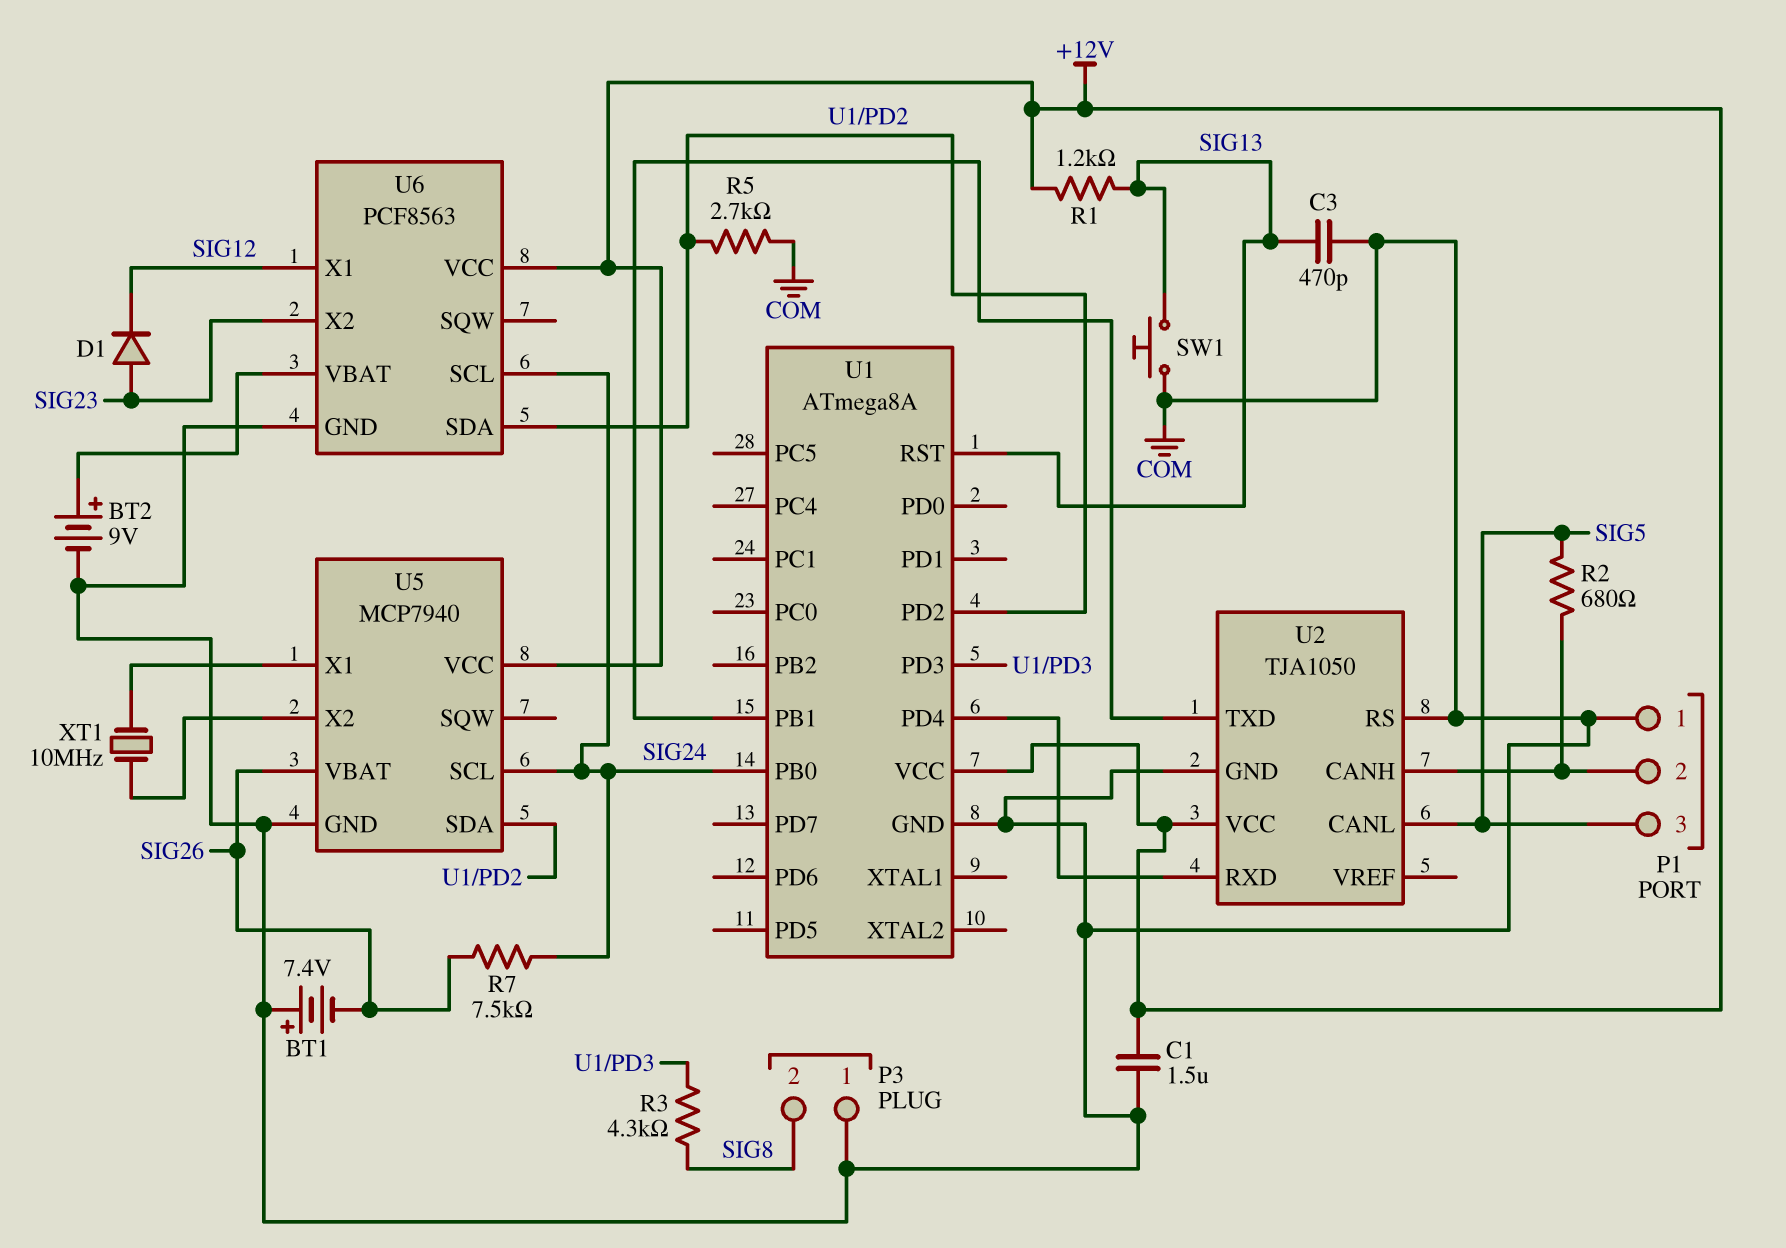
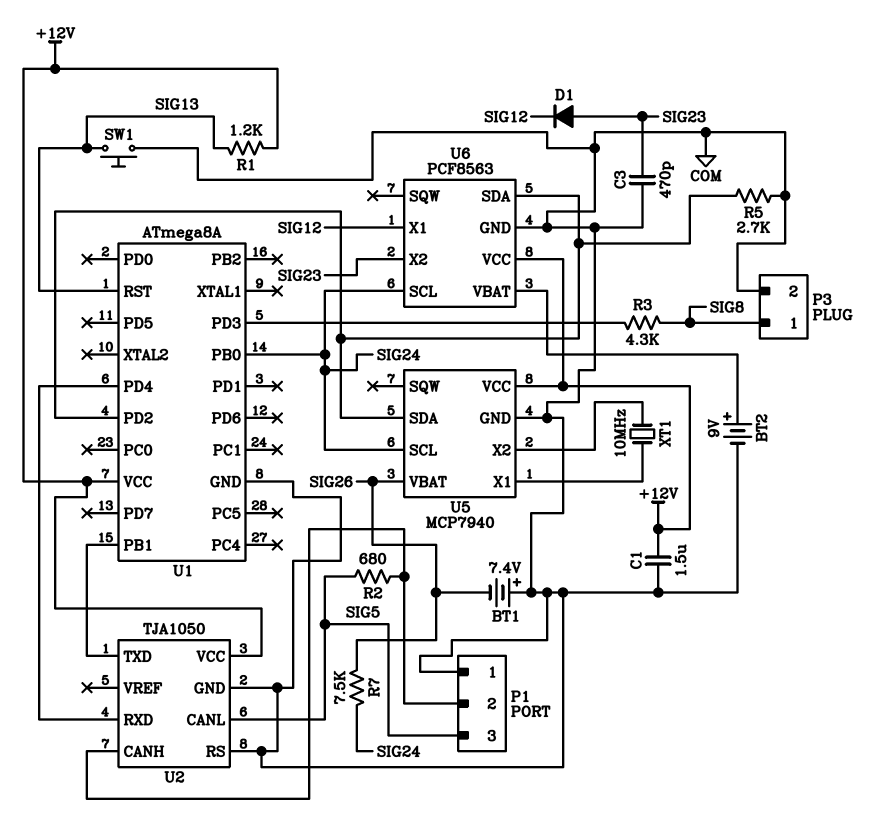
C3: 470pF (COM, SIG13) -> 470pF (COM, SIG23)
P3 pin 1: COM -> SIG8
P3 pin 2: SIG8 -> COM

